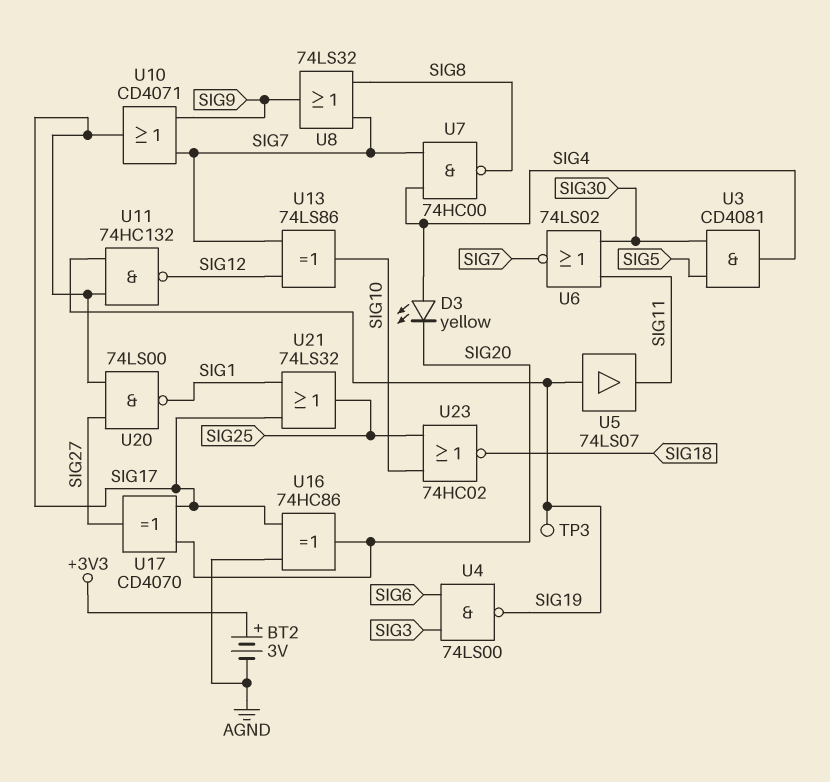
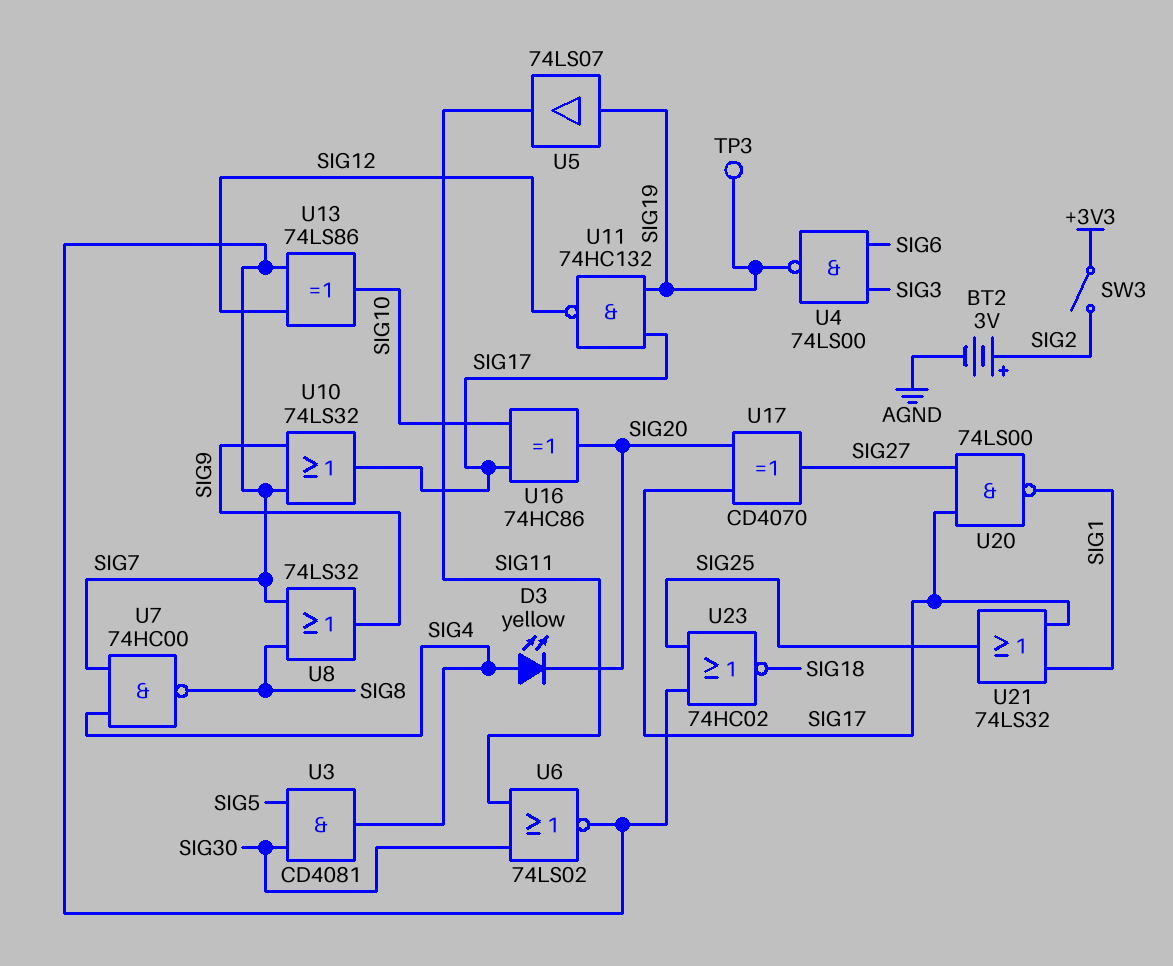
BT2: 3V (plus +3V3, minus AGND) -> 3V (plus SIG2, minus AGND)
SW3: none -> switch (+3V3, SIG2)
U10: OR CD4071 (in SIG7, in SIG9, out SIG17) -> OR 74LS32 (in SIG7, in SIG9, out SIG17)
U16: XOR 74HC86 (in AGND, in SIG17, out SIG20) -> XOR 74HC86 (in SIG10, in SIG17, out SIG20)
U23: NOR 74HC02 (in SIG10, in SIG25, out SIG18) -> NOR 74HC02 (in SIG7, in SIG25, out SIG18)

